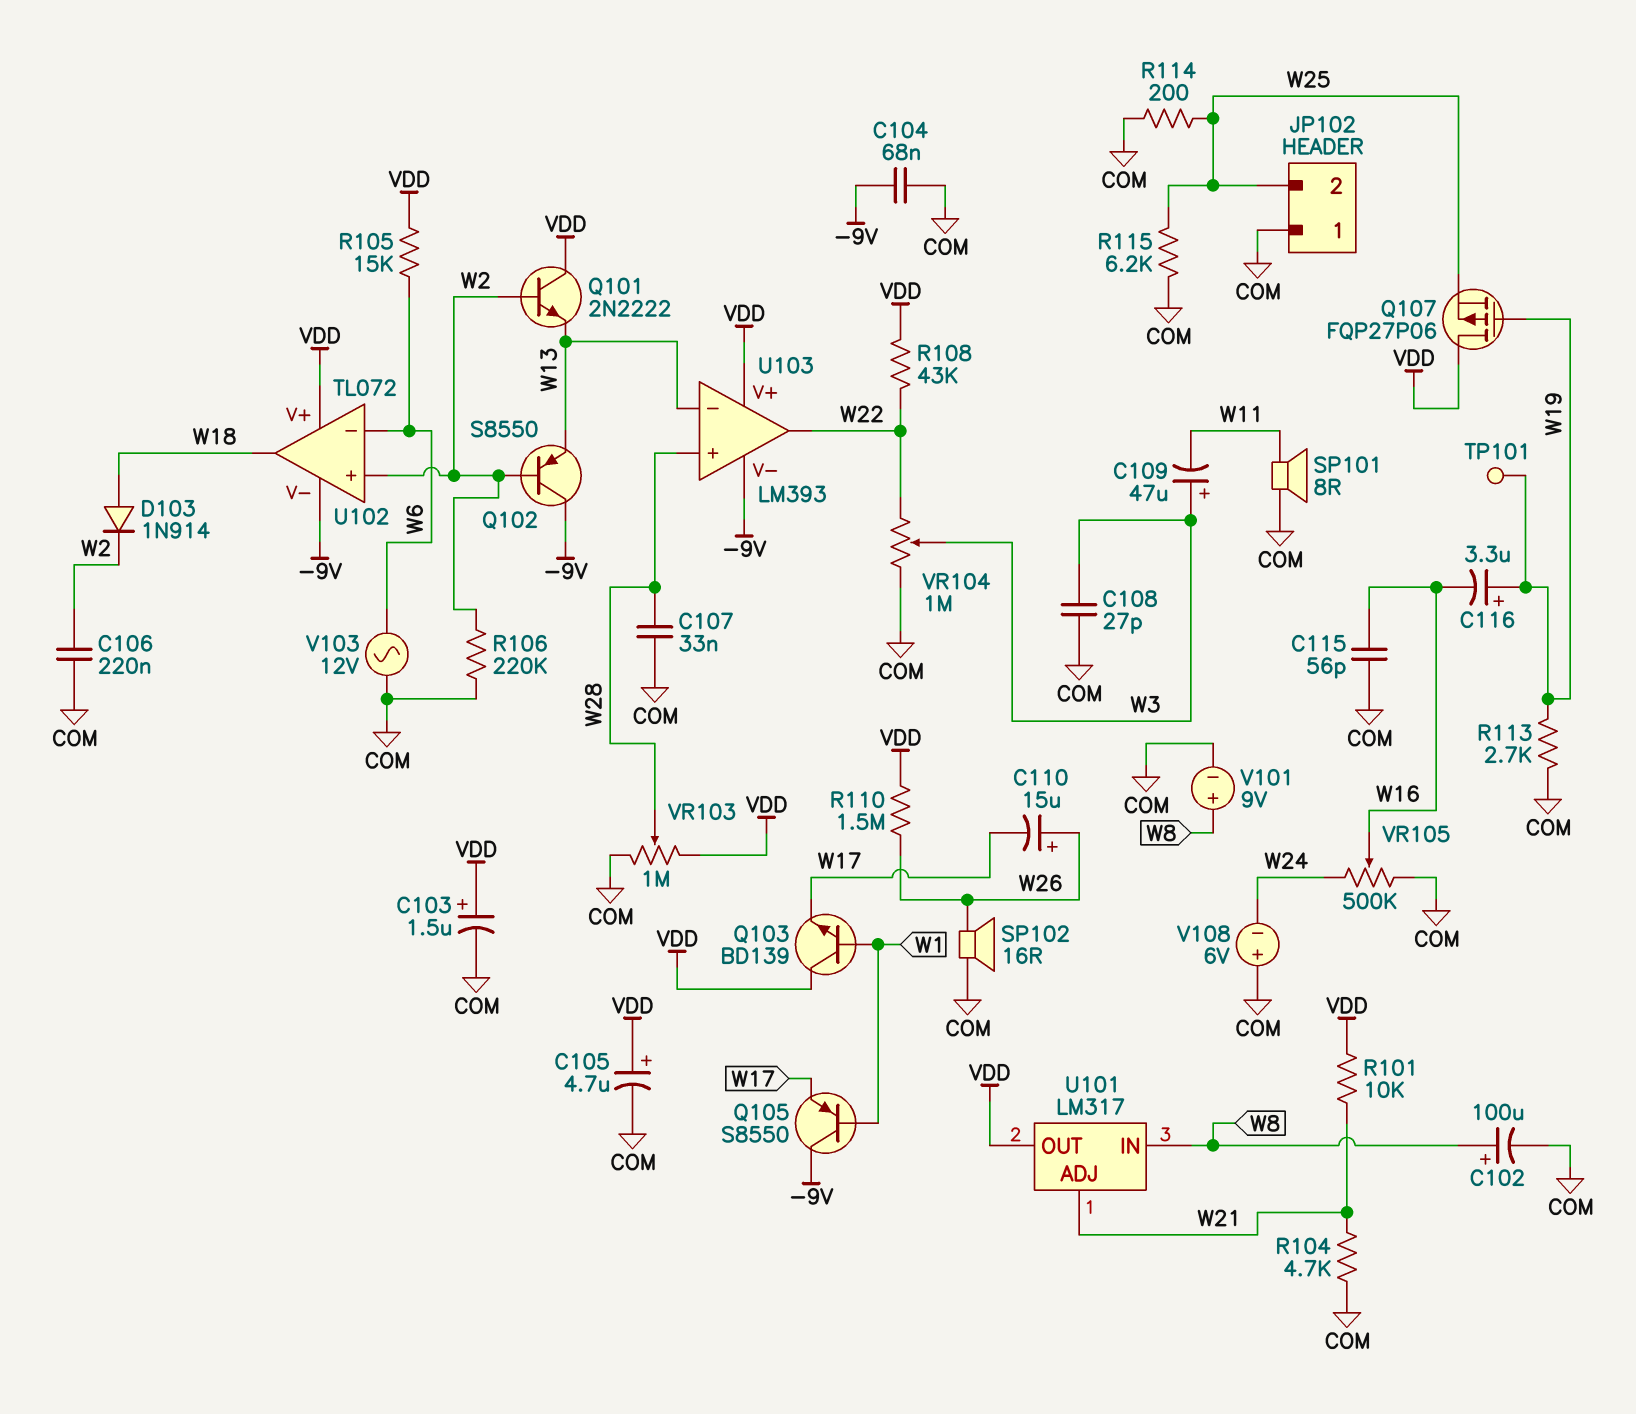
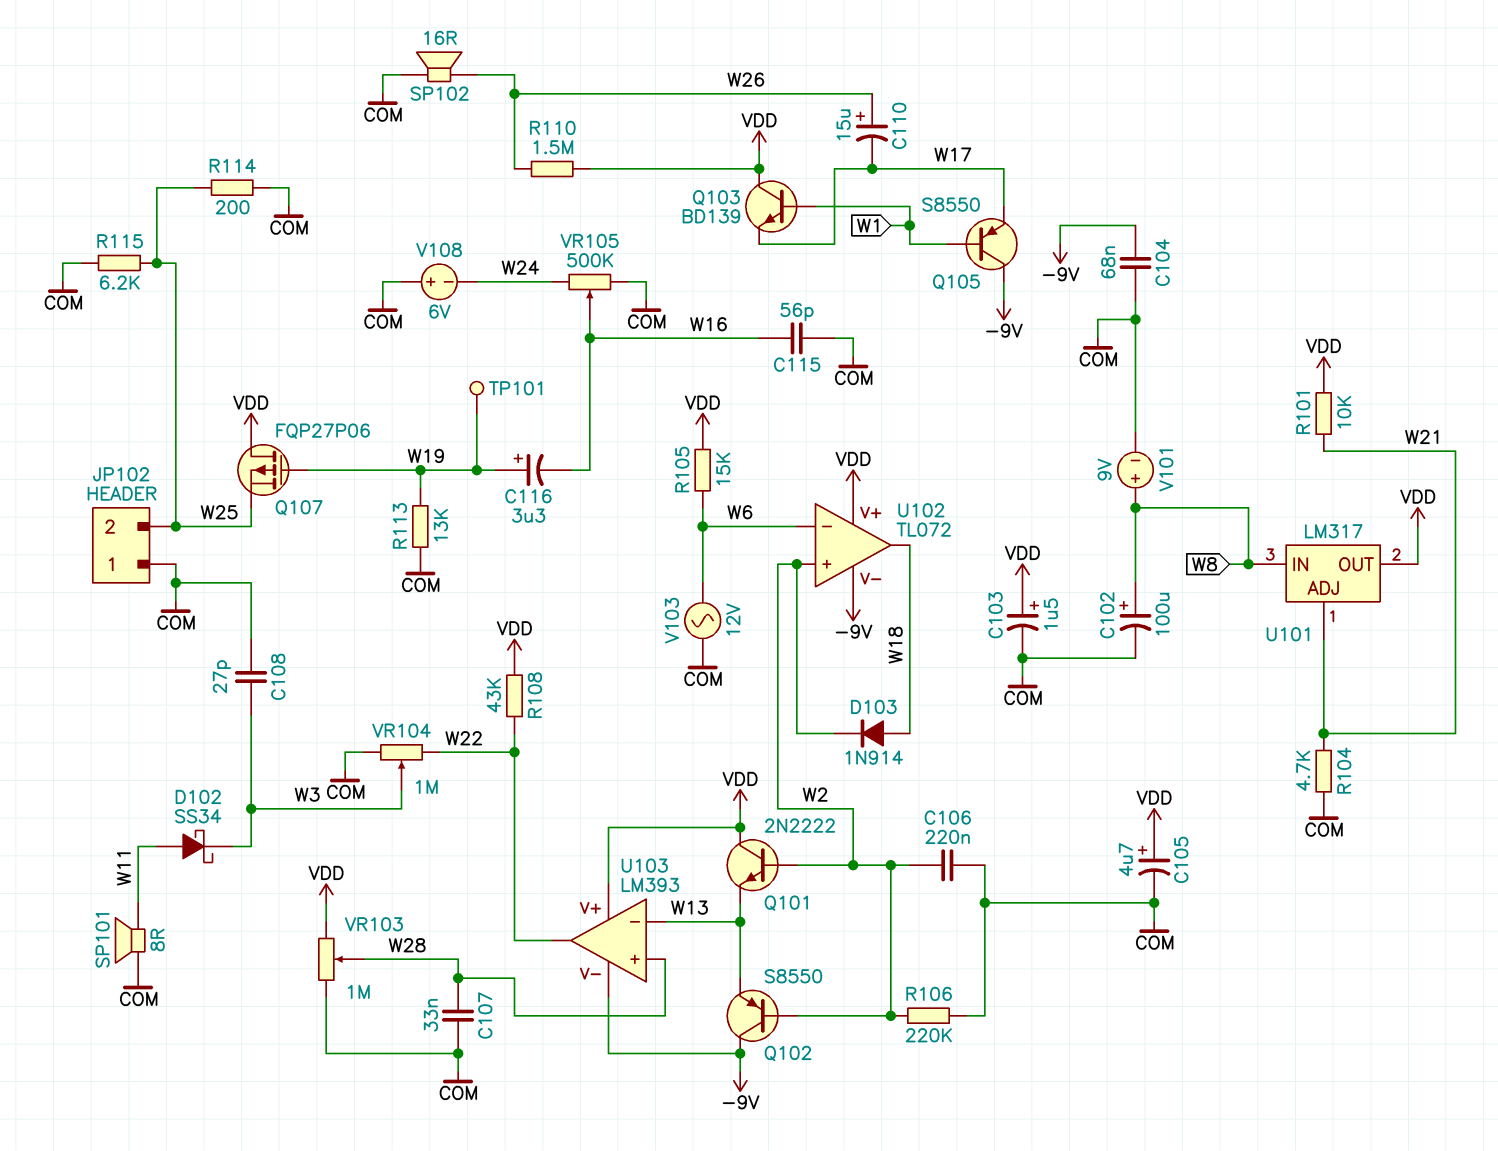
C109: 47uF (plus W3, minus W11) -> none
D102: none -> schottky SS34 (A W11, K W3)
R113: 2.7k (COM, W19) -> 13k (COM, W19)

